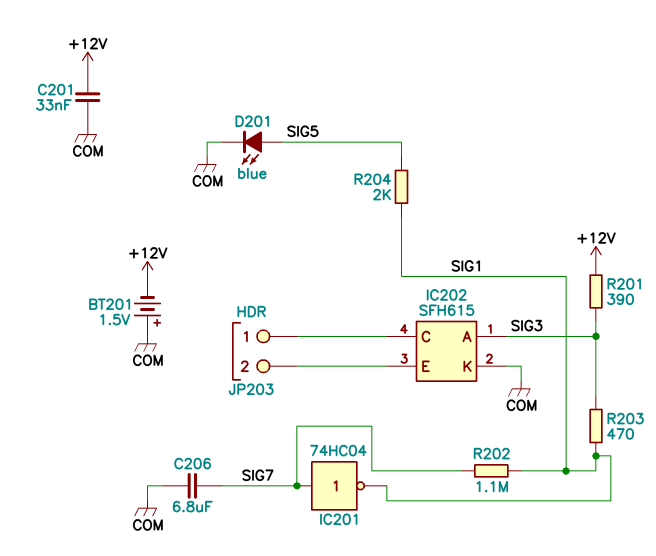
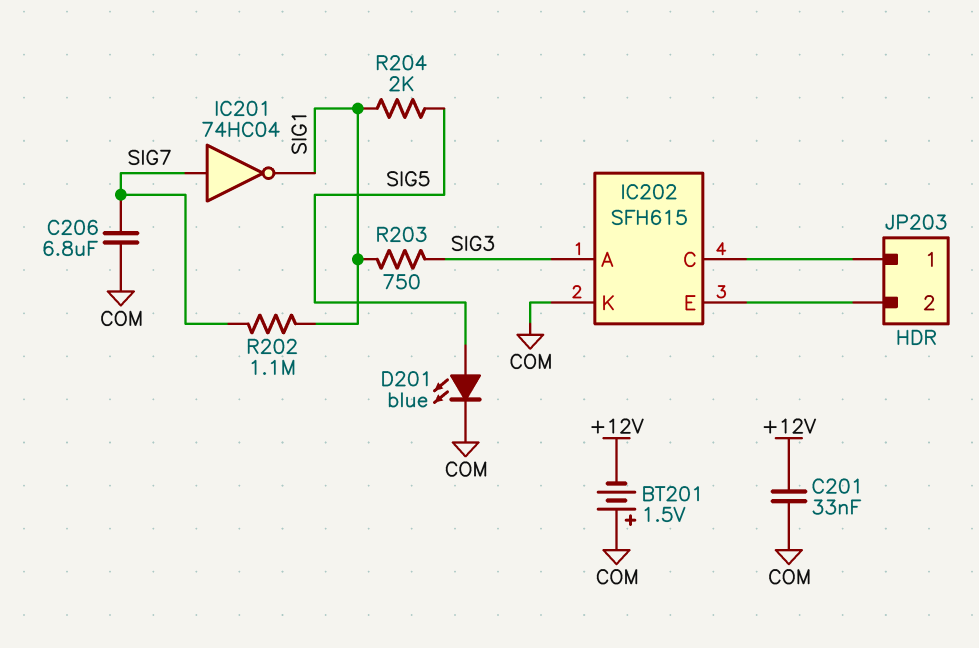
R201: 390 (+12V, SIG3) -> none
R203: 470 (SIG1, SIG3) -> 750 (SIG1, SIG3)

